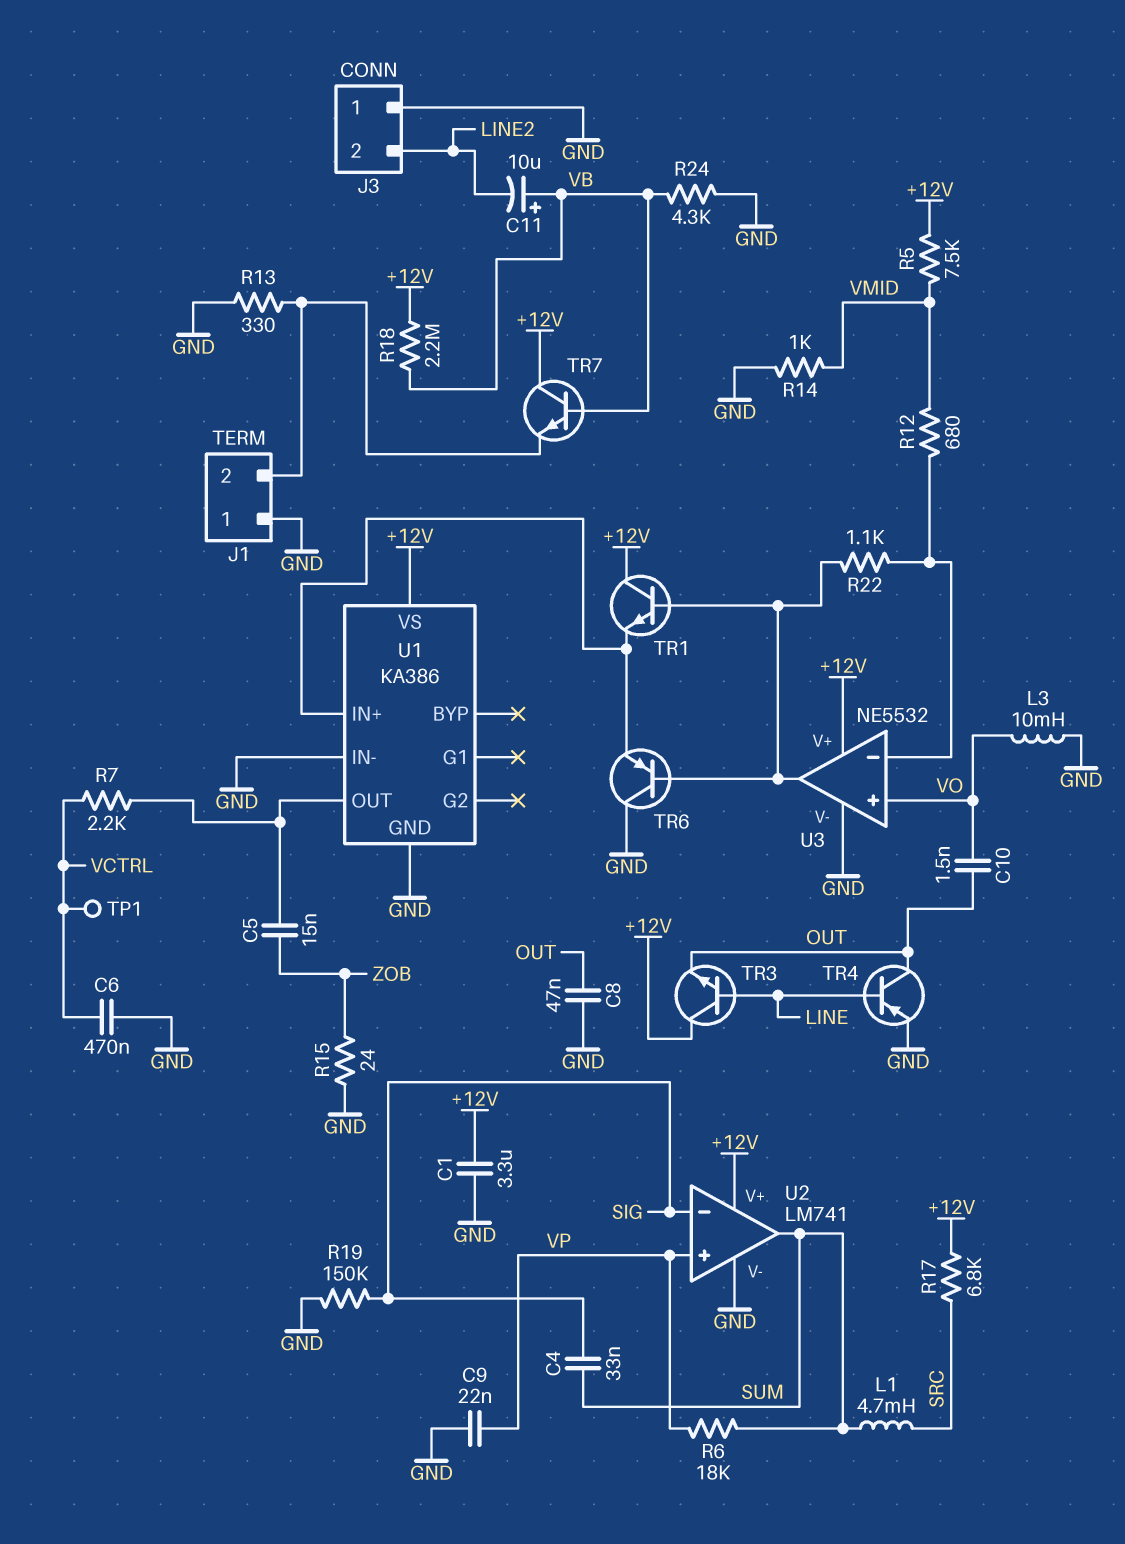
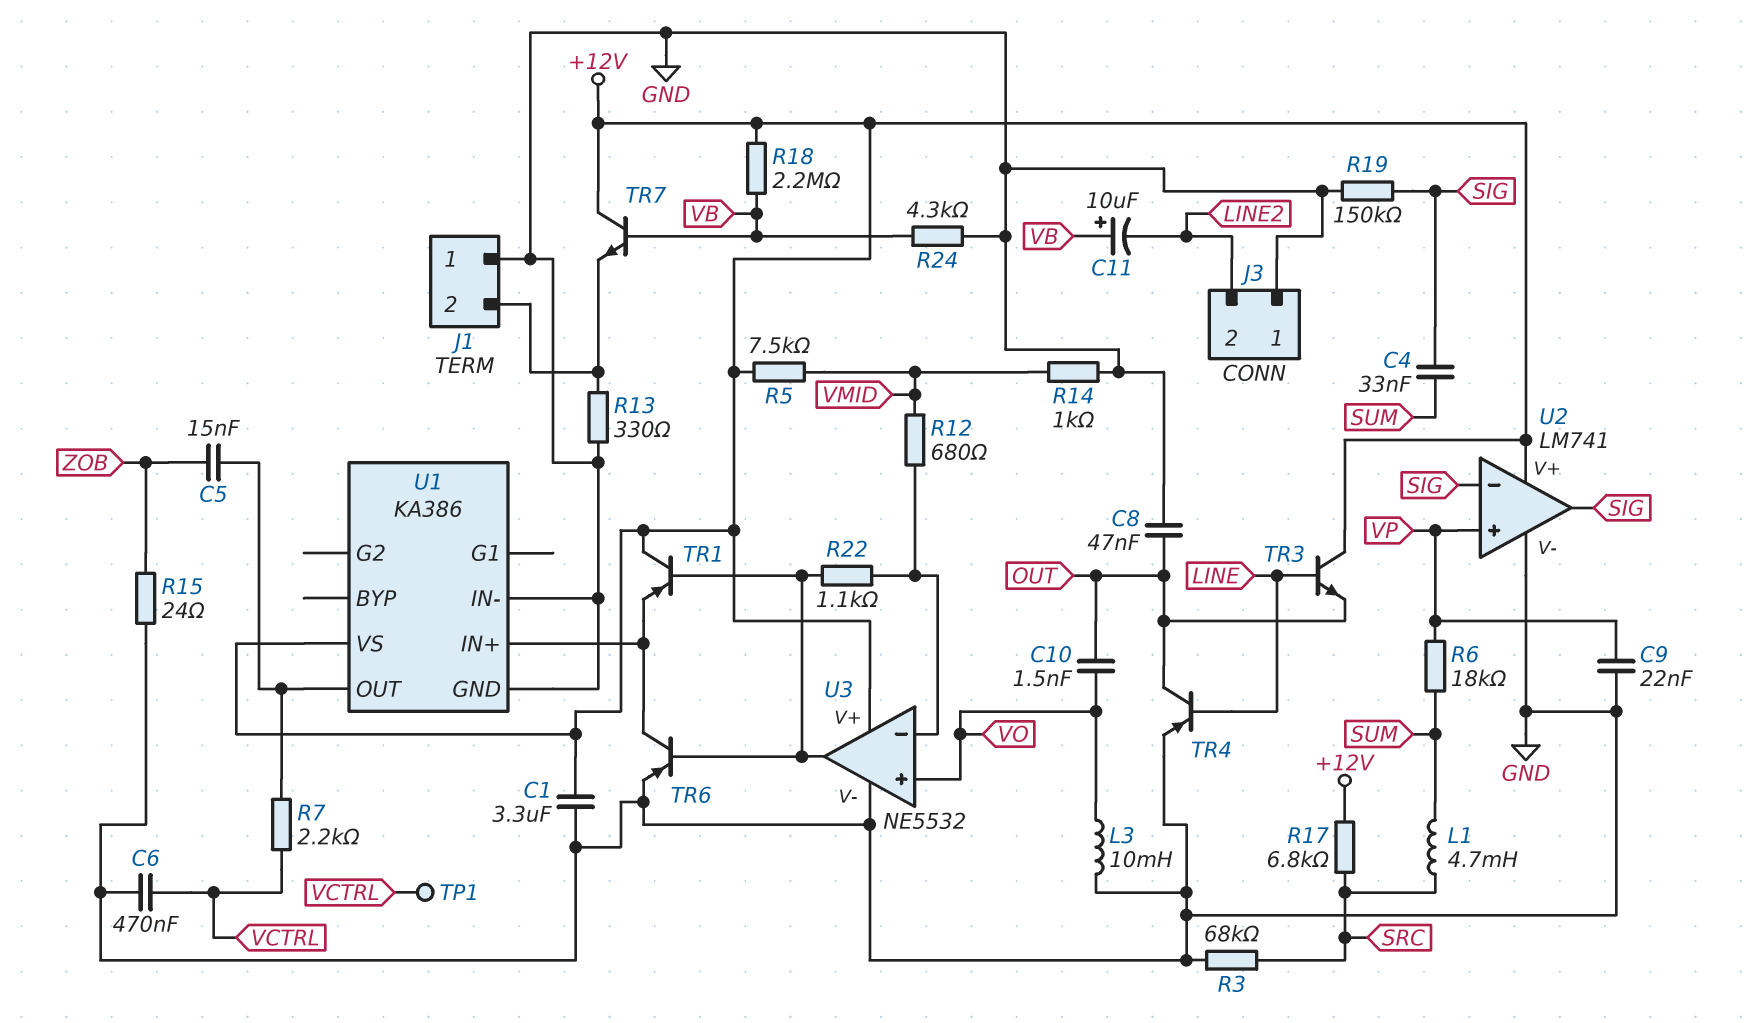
R3: none -> 68k (GND, SRC)
TR1: NPN (B U3/out, C +12V, E U1/IN+) -> PNP (B U3/out, C +12V, E U1/IN+)
TR6: PNP (B U3/out, C GND, E U1/IN+) -> PNP (B U3/out, C U1/IN+, E GND)
U2 pin out: SUM -> SIG

